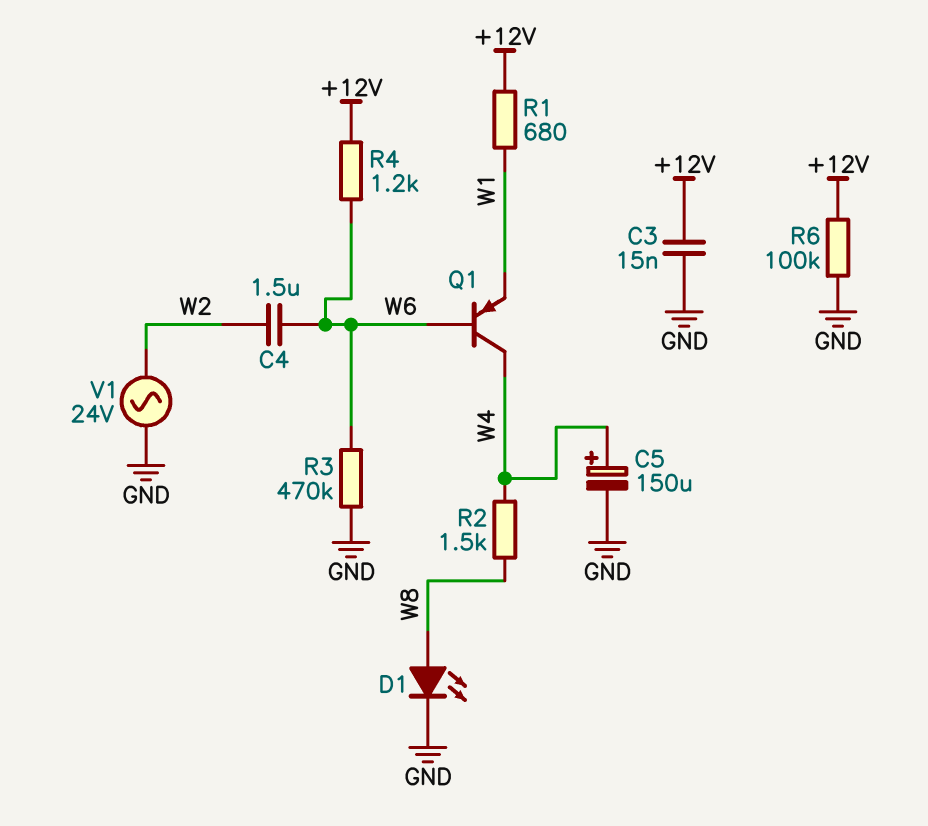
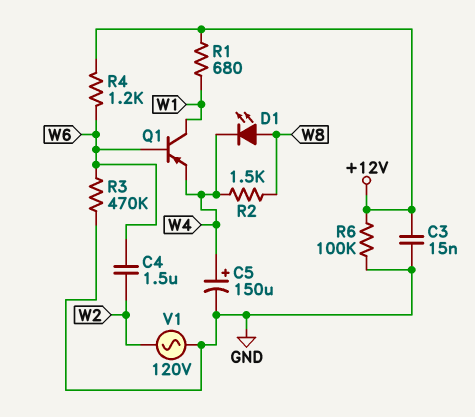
D1: LED (A W8, K GND) -> LED (A W8, K W4)
Q1: PNP (B W6, C W4, E W1) -> PNP (B W6, C W1, E W4)
V1: AC 24V (GND, W2) -> AC 120V (GND, W2)

